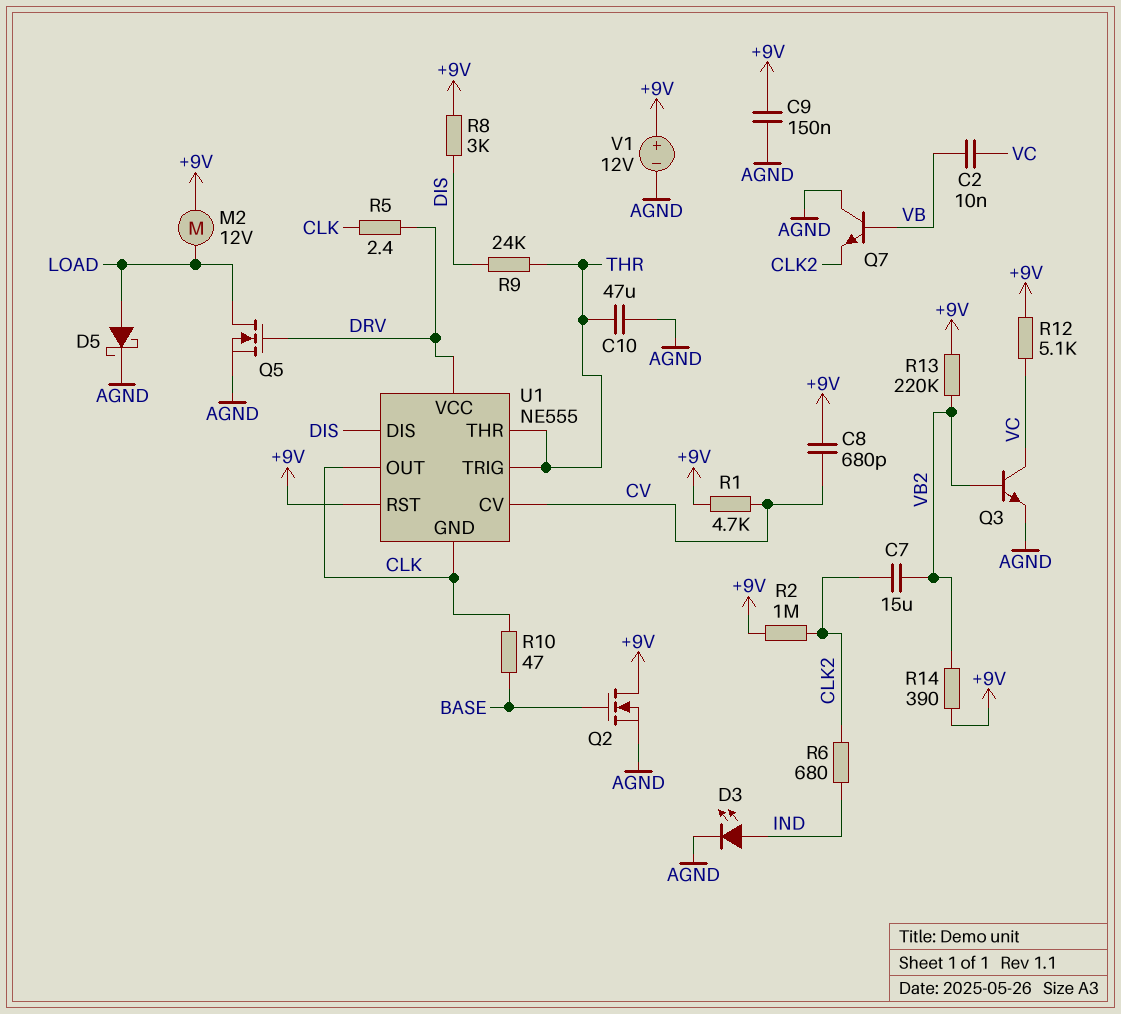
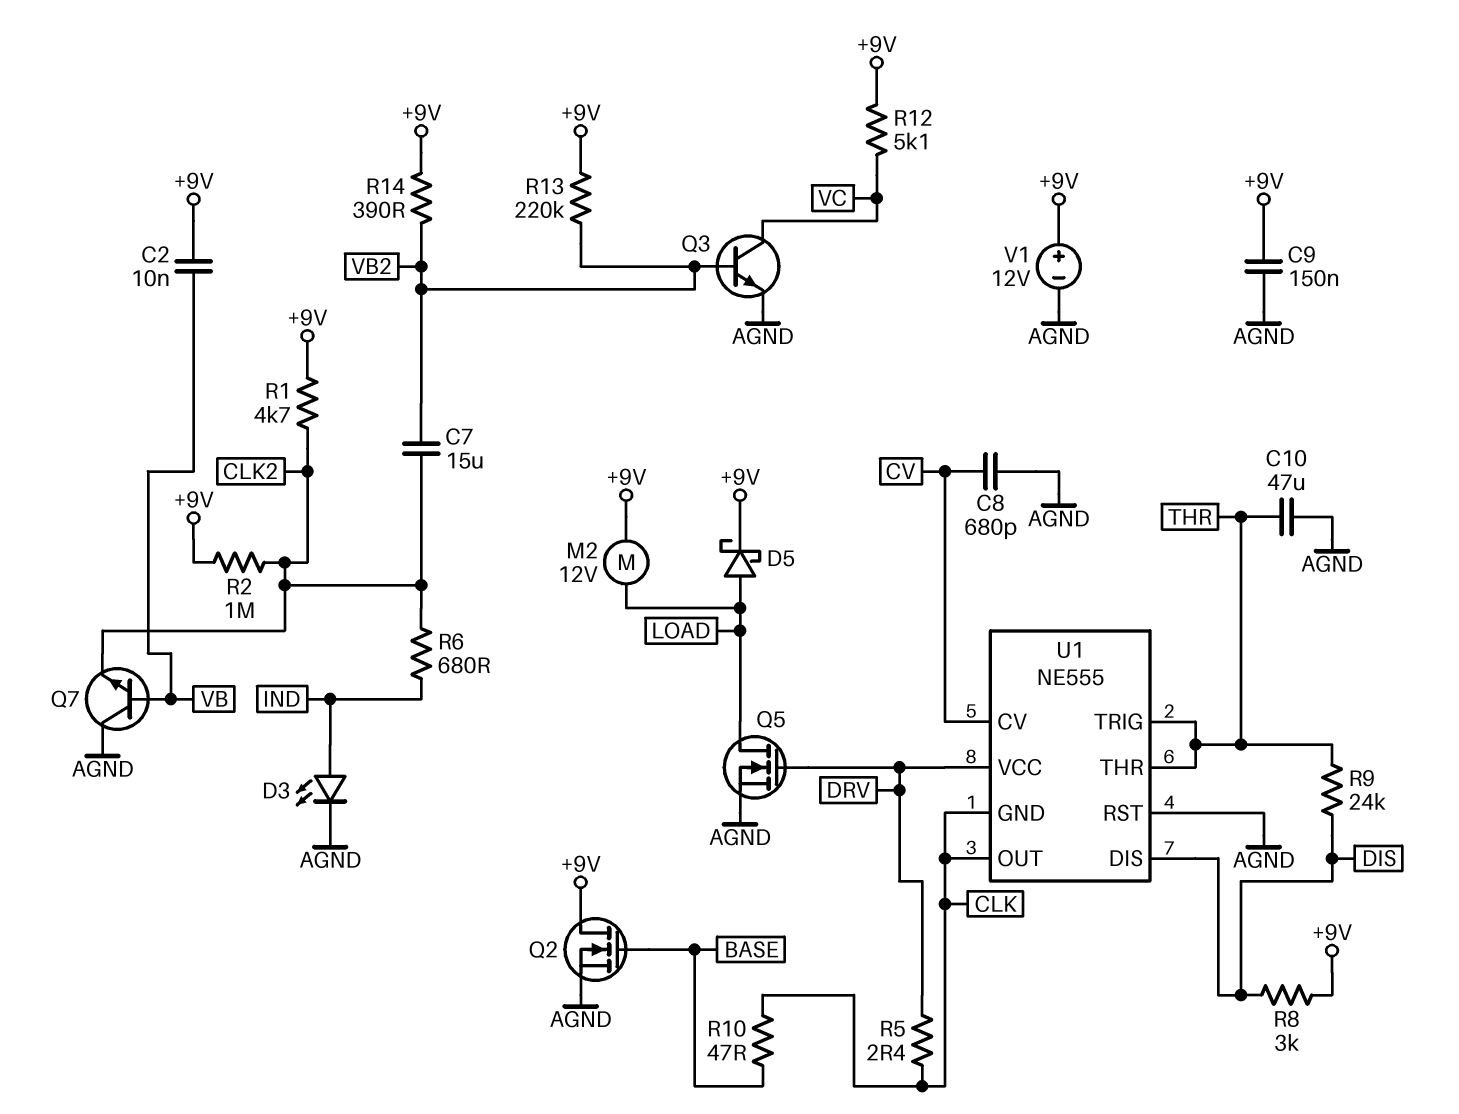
C2: 10nF (VB, VC) -> 10nF (+9V, VB)
C8: 680pF (+9V, CV) -> 680pF (AGND, CV)
D5: schottky (A LOAD, K AGND) -> schottky (A LOAD, K +9V)
R1: 4.7k (+9V, CV) -> 4.7k (+9V, CLK2)
U1 pin RST: +9V -> AGND

